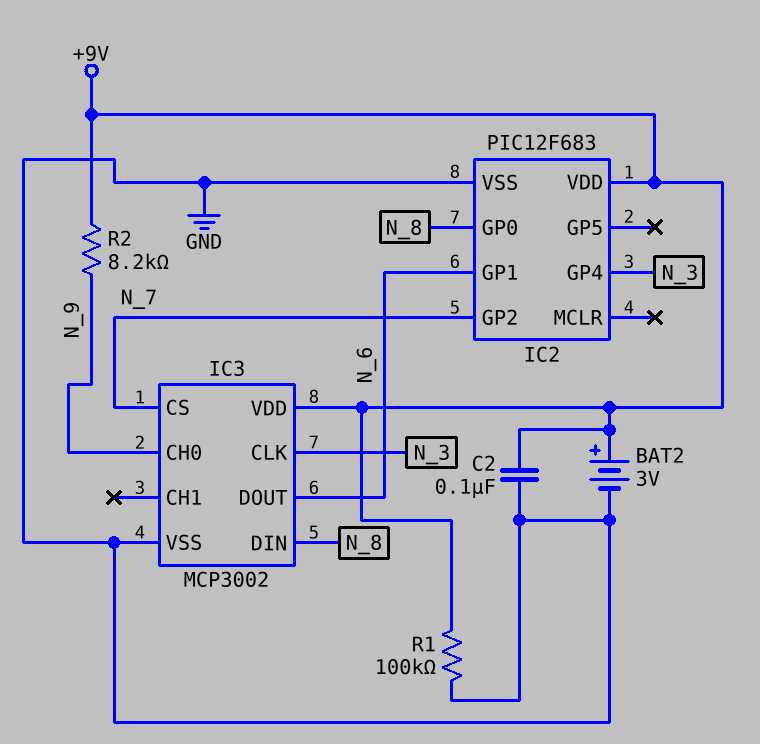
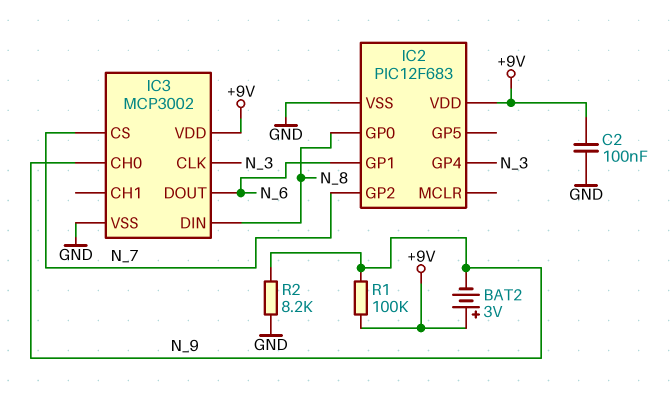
BAT2: 3V (plus +9V, minus GND) -> 3V (plus +9V, minus N_9)
R1: 100k (+9V, GND) -> 100k (+9V, N_9)
R2: 8.2k (+9V, N_9) -> 8.2k (GND, N_9)

